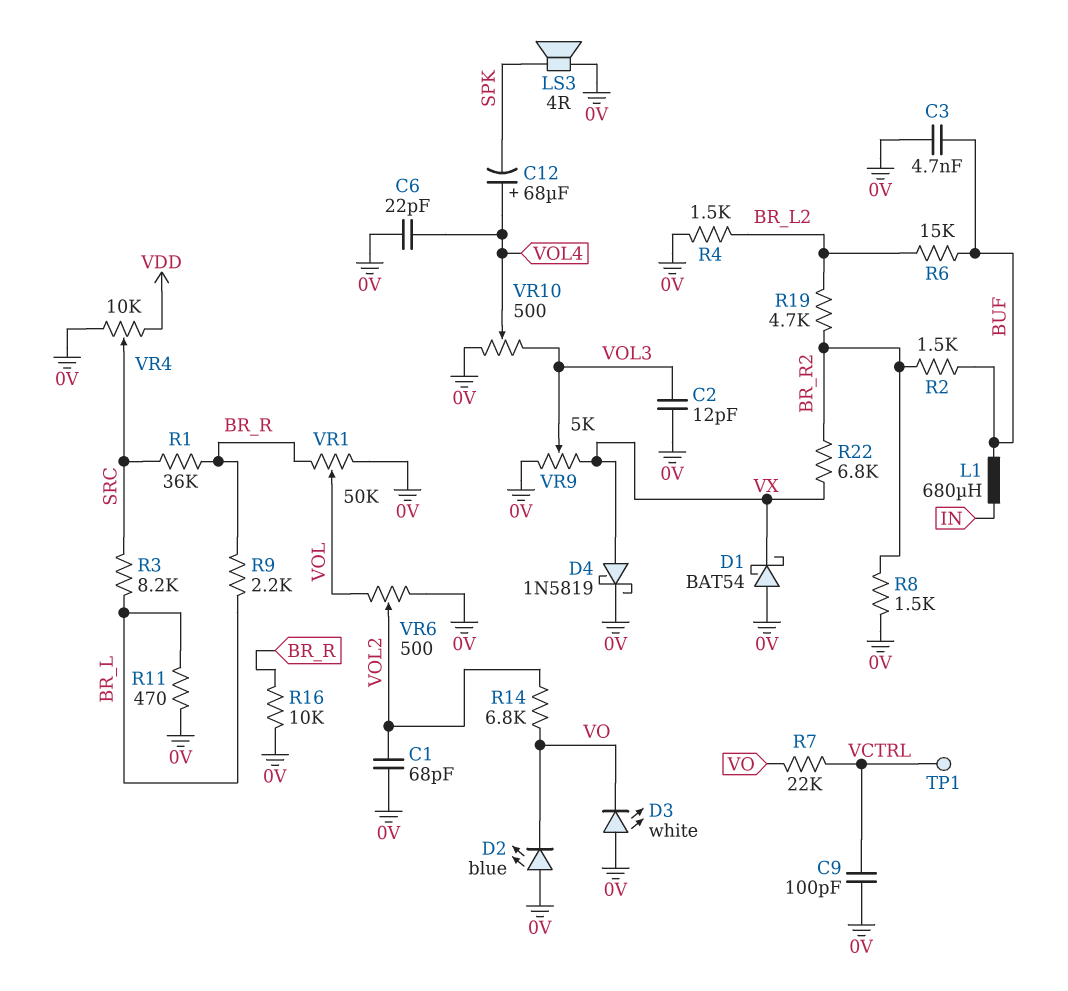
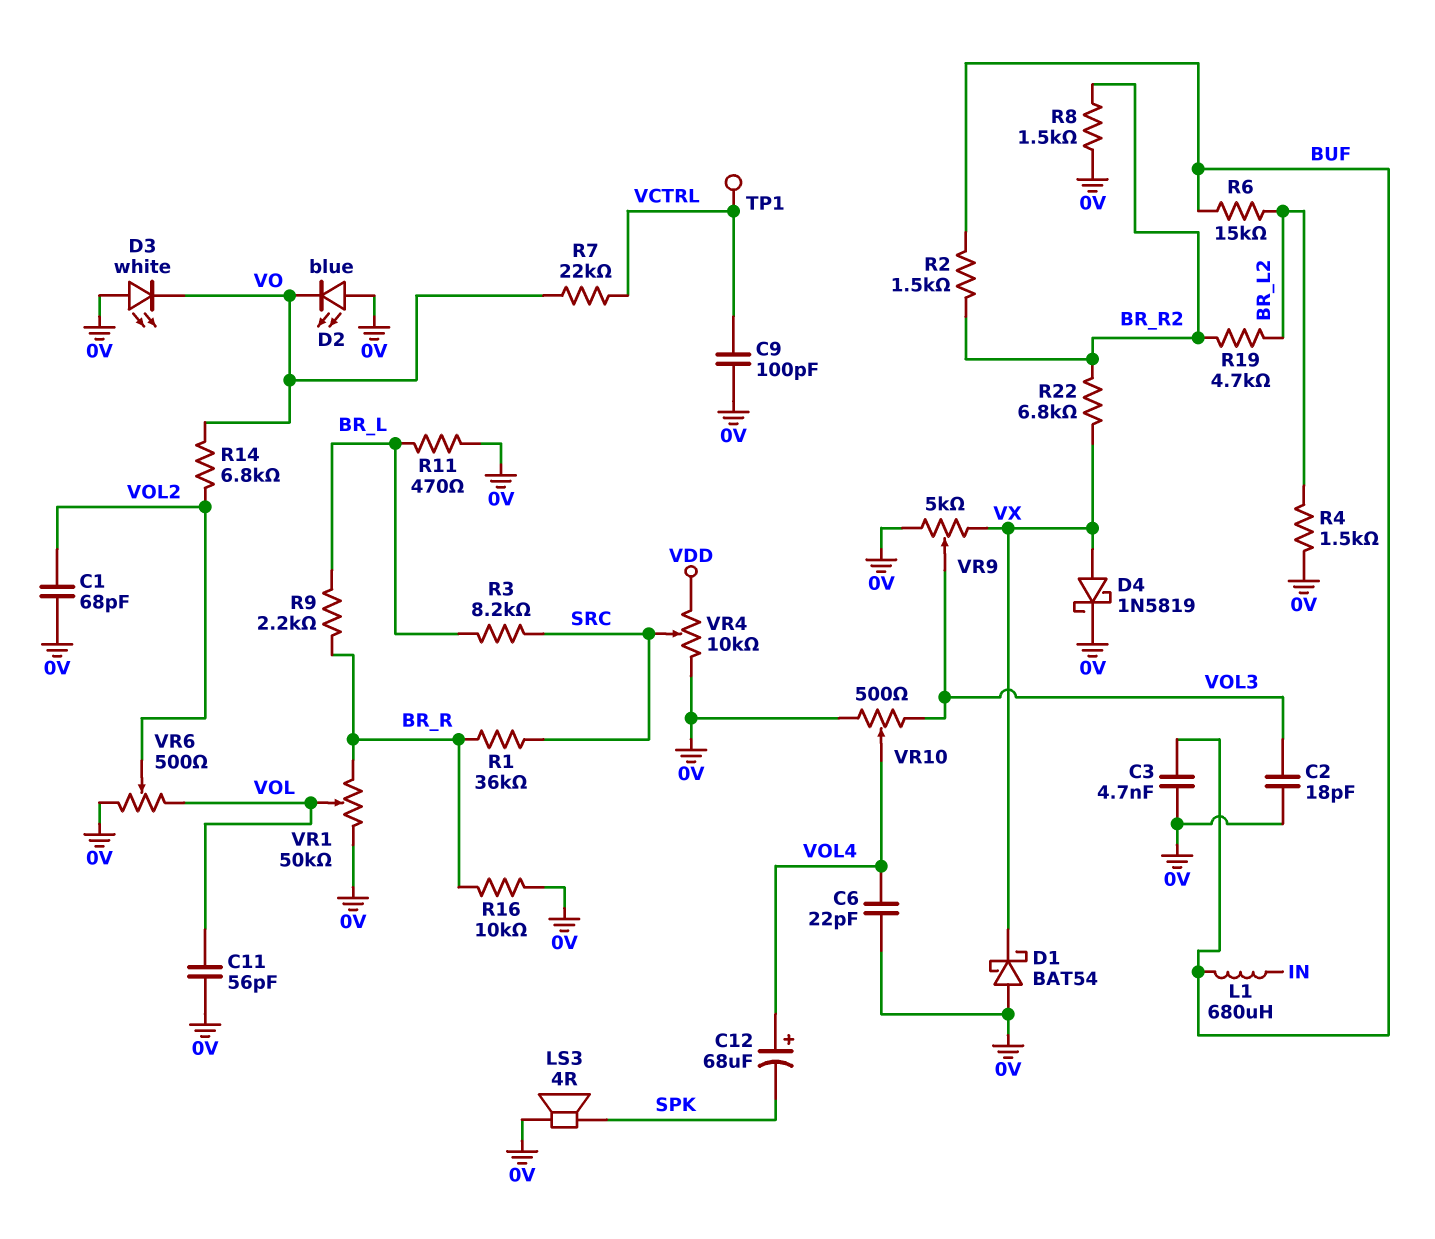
C2: 12pF (0V, VOL3) -> 18pF (0V, VOL3)
C11: none -> 56pF (0V, VOL)

